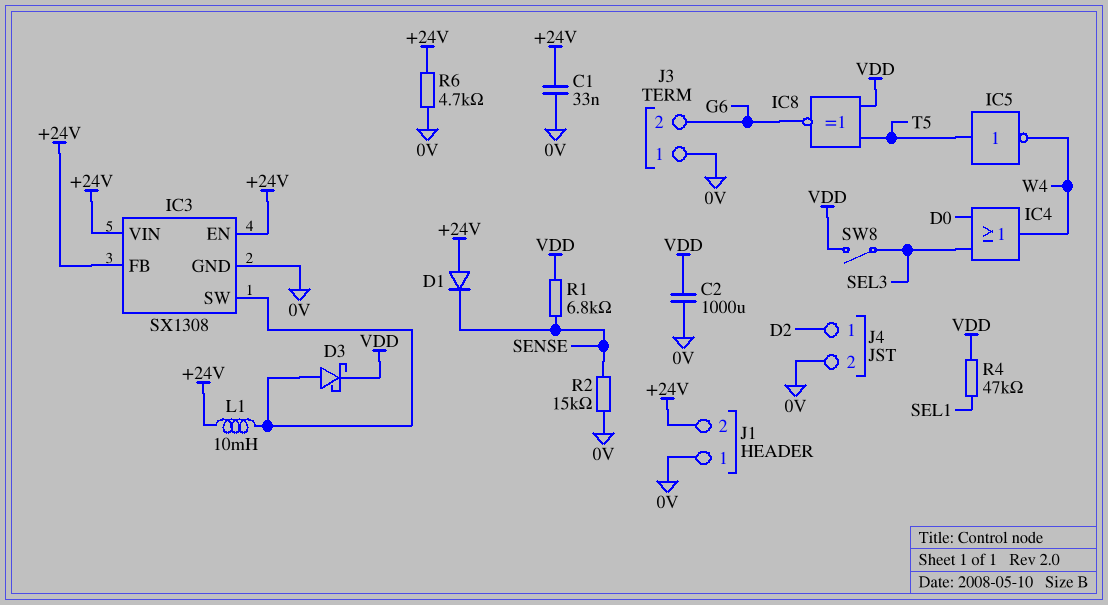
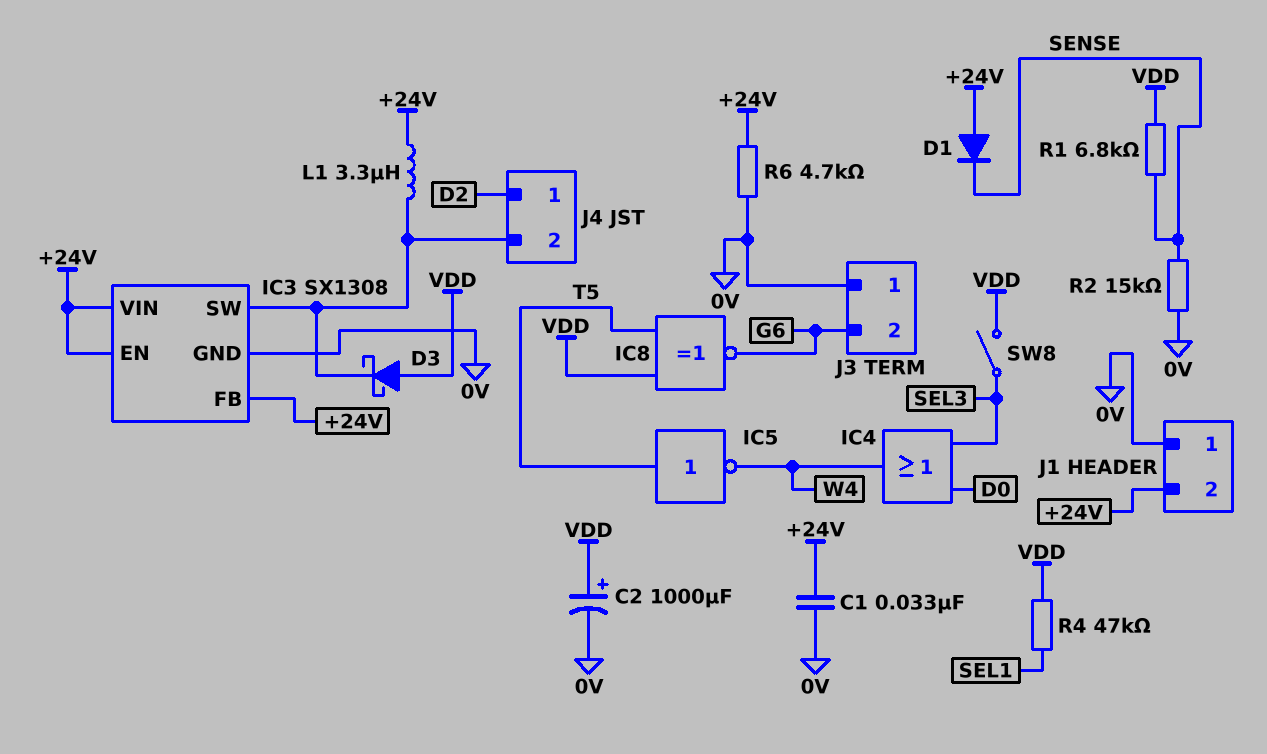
C2: 1000uF (0V, VDD) -> 1000uF (plus VDD, minus 0V)
D3: schottky (A IC3/SW, K VDD) -> schottky (A VDD, K IC3/SW)
J4 pin 2: 0V -> IC3/SW
L1: 10mH (+24V, IC3/SW) -> 3.3uH (+24V, IC3/SW)

